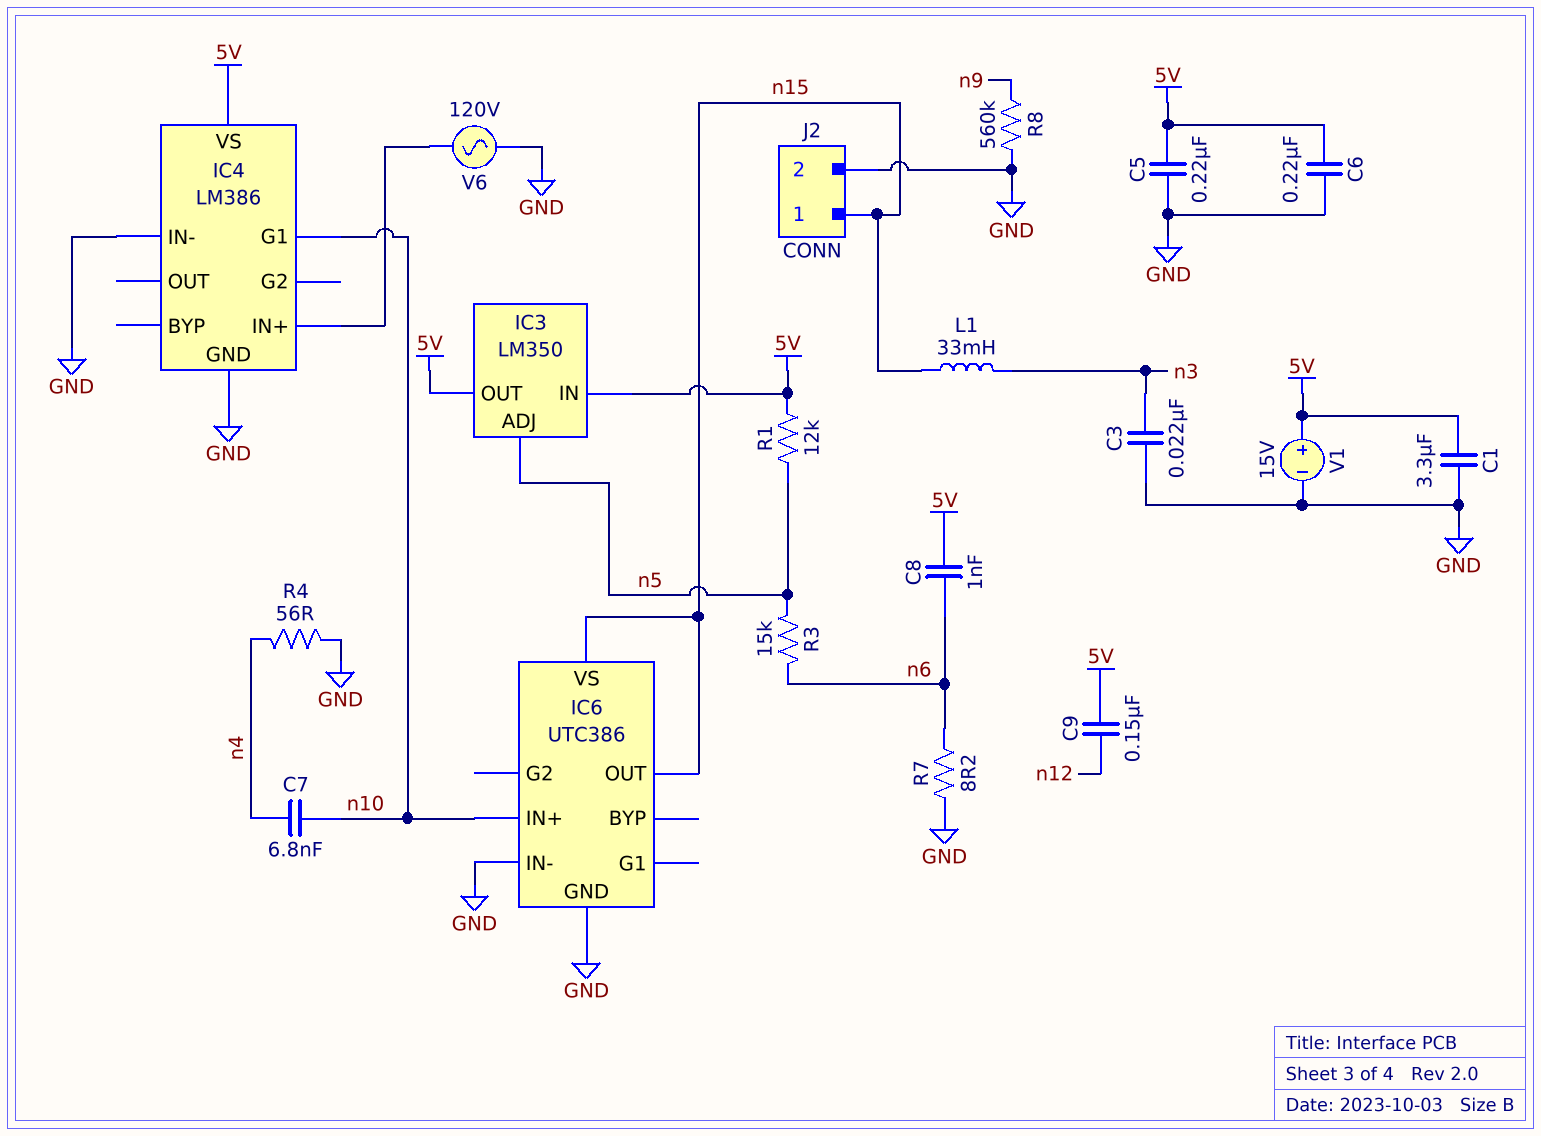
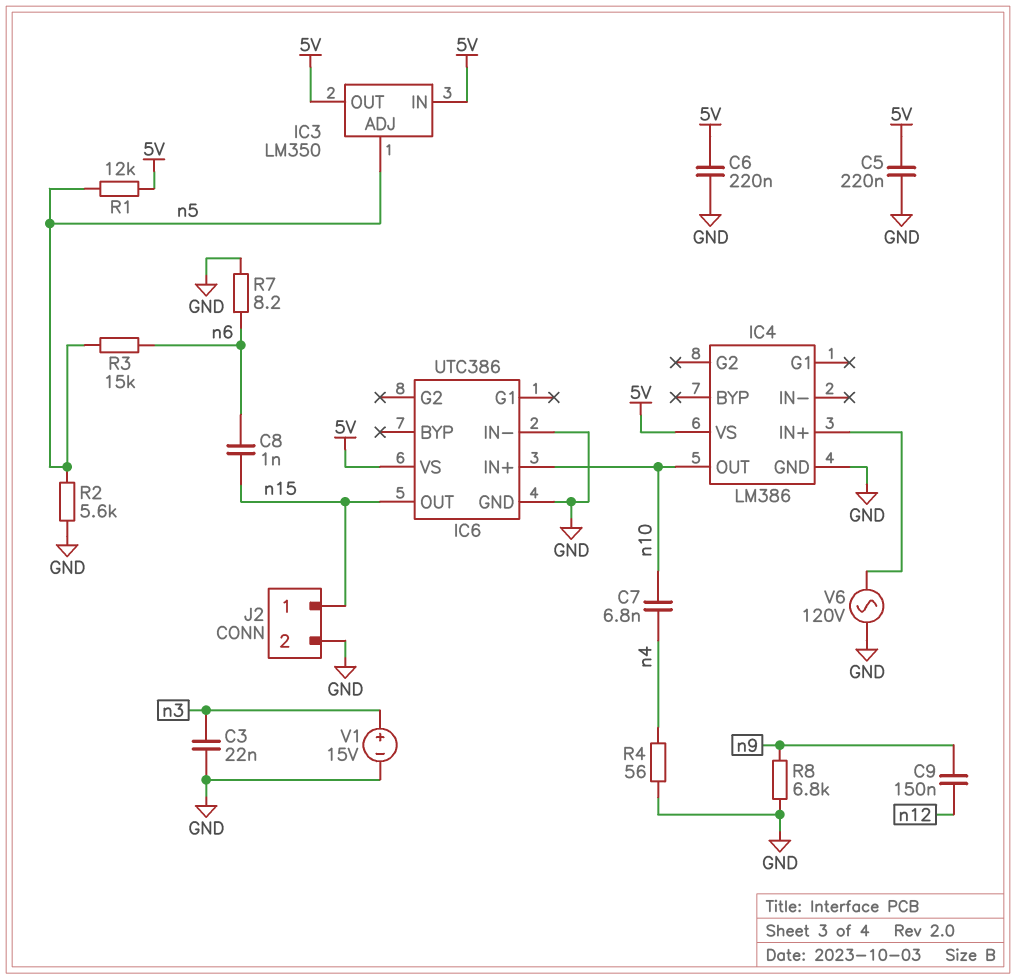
C1: 3.3uF (5V, GND) -> none
C8: 1nF (5V, n6) -> 1nF (n6, n15)
C9: 150nF (5V, n12) -> 150nF (n9, n12)
IC4 pin G1: n10 -> none
IC4 pin IN-: GND -> none
IC4 pin OUT: none -> n10
IC6 pin VS: n15 -> 5V
L1: 33mH (n3, n15) -> none
R2: none -> 5.6k (GND, n5)
R8: 560k (GND, n9) -> 6.8k (GND, n9)
V1: 15V (plus 5V, minus GND) -> 15V (plus n3, minus GND)

